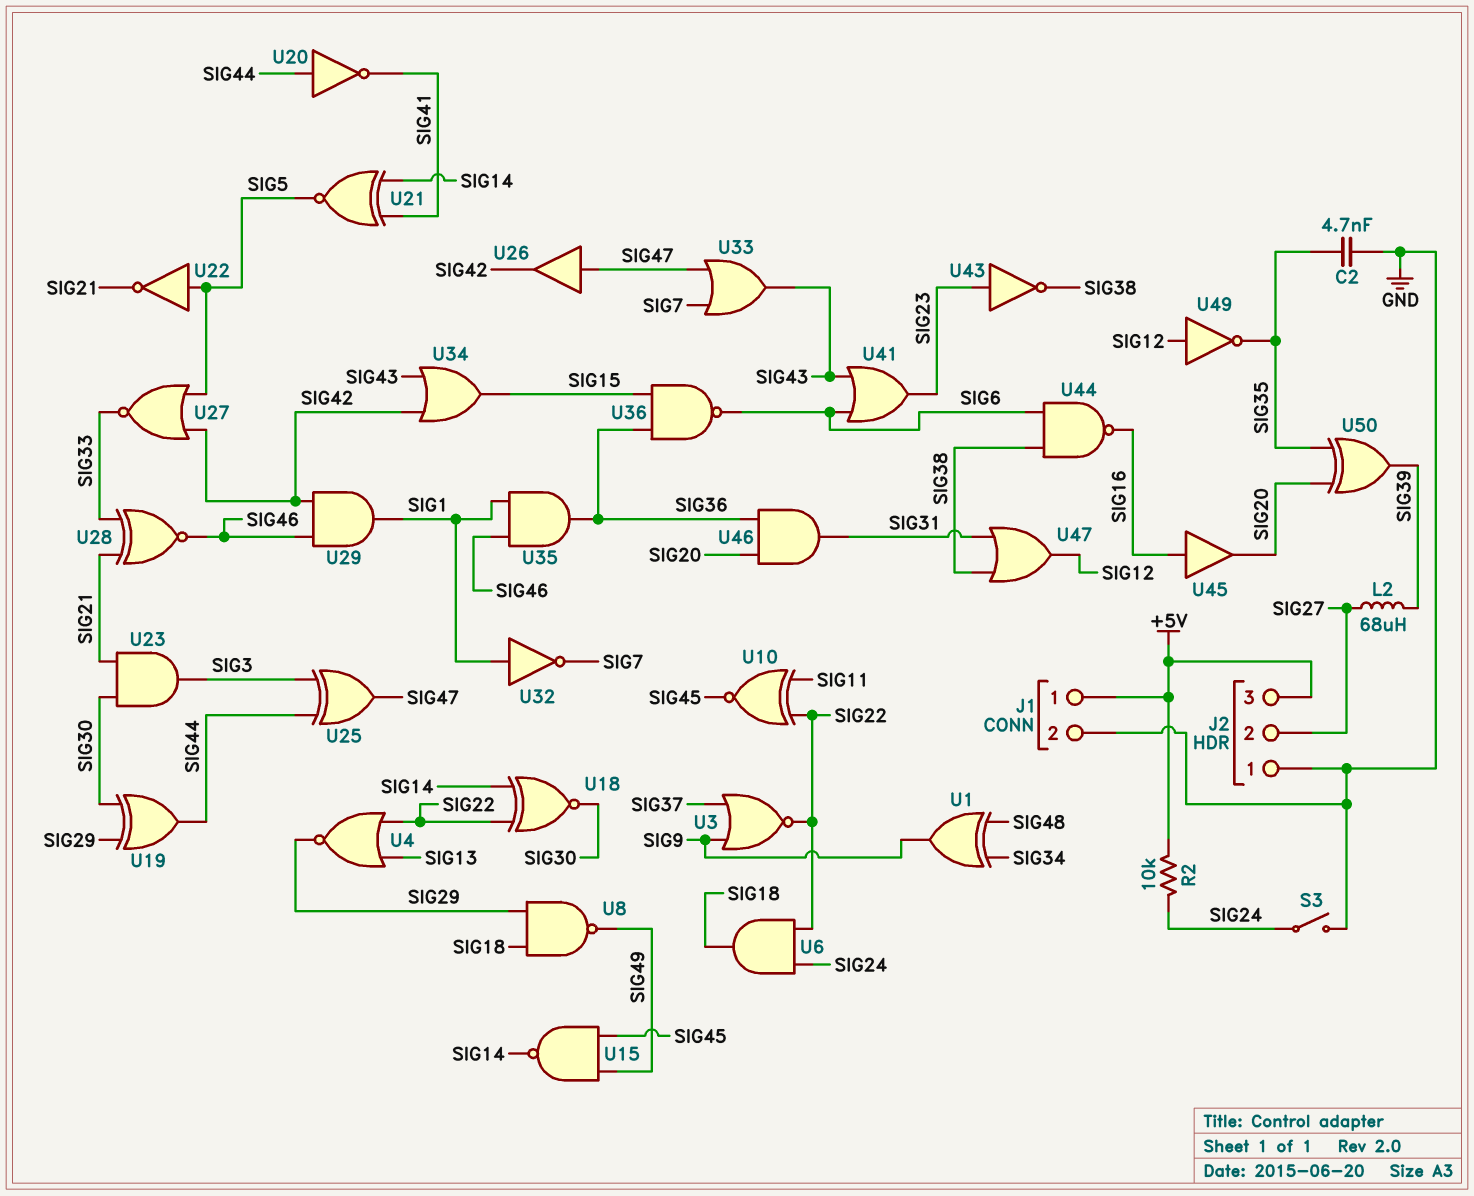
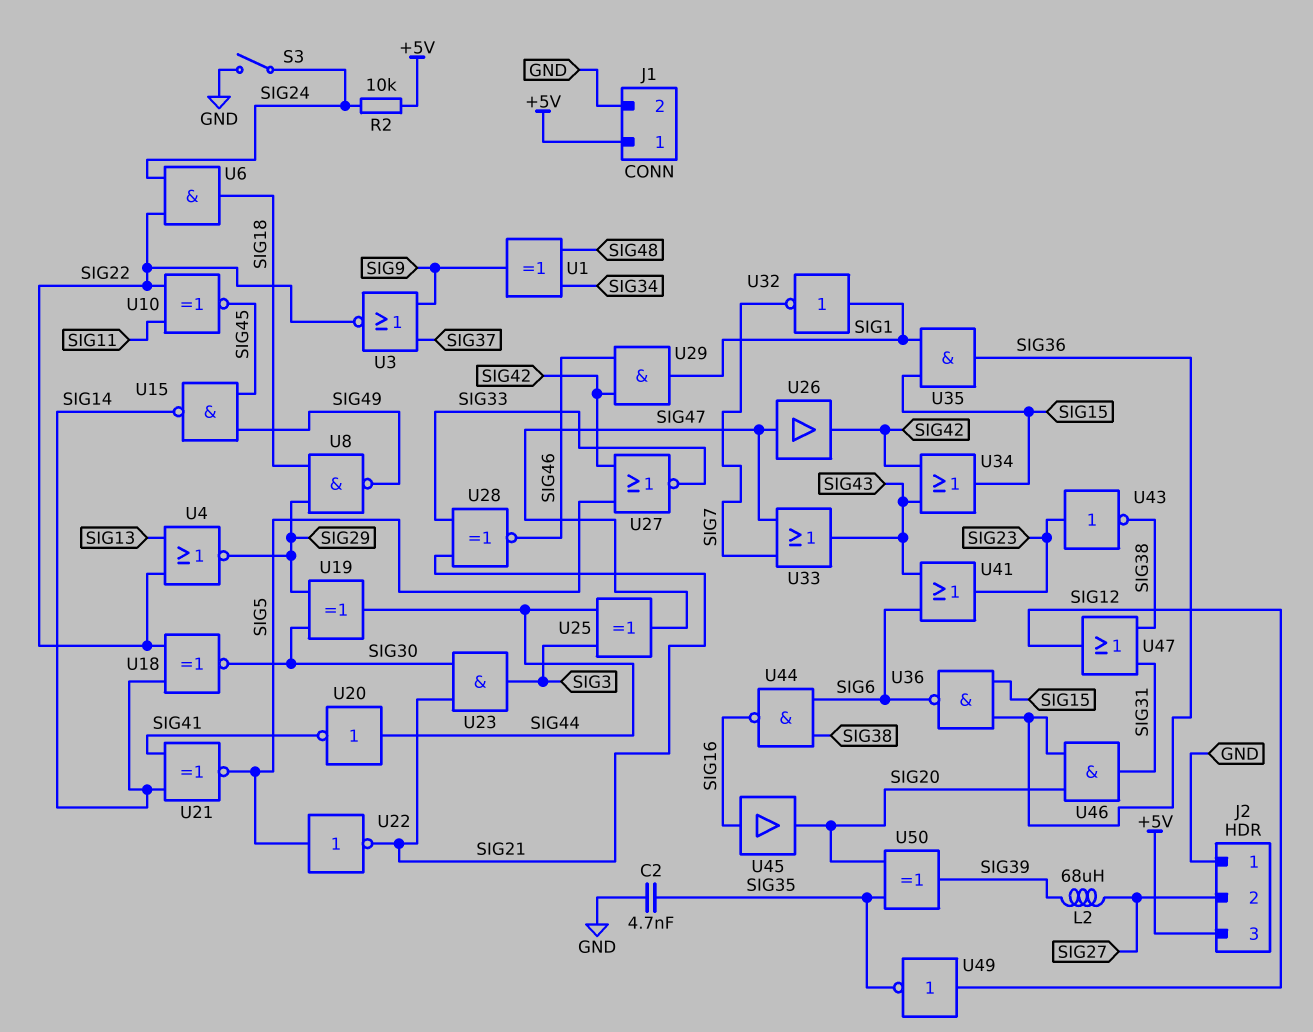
U35: AND (in SIG1, in SIG46, out SIG36) -> AND (in SIG1, in SIG15, out SIG36)

